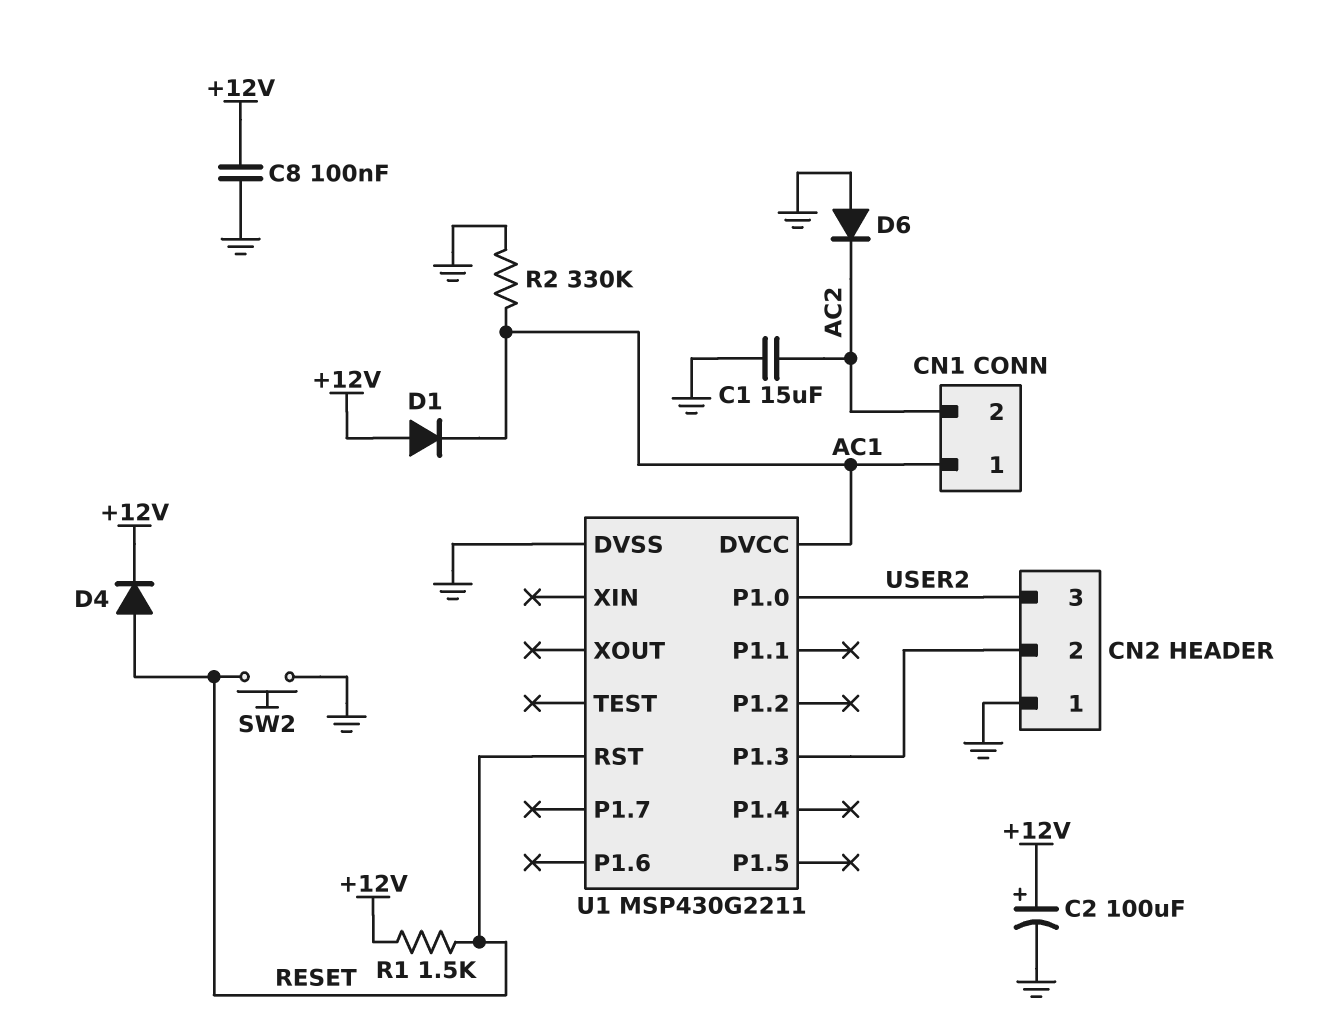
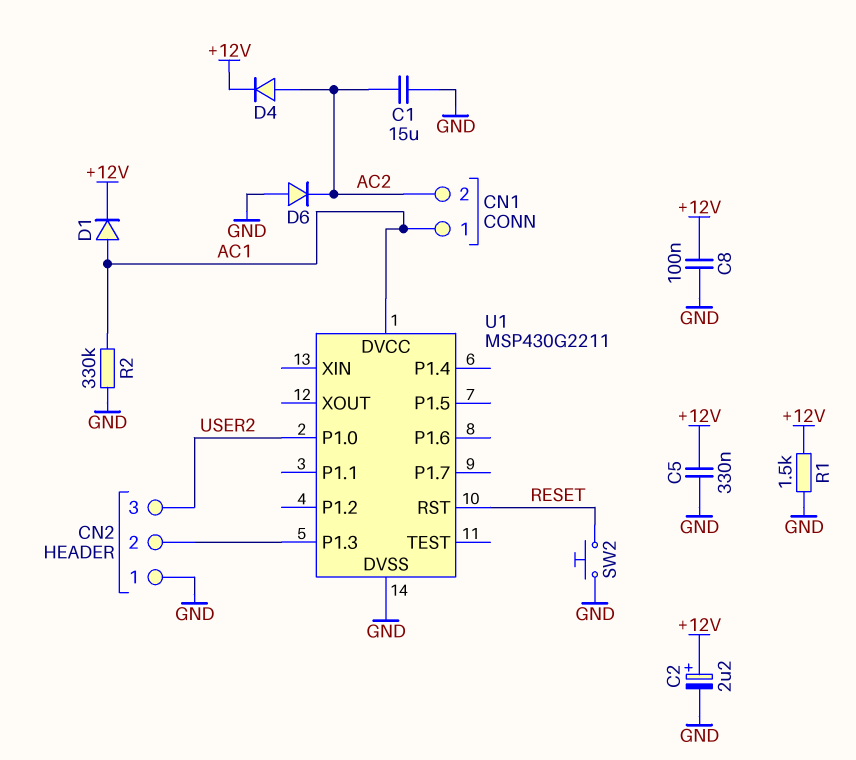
C2: 100uF (plus +12V, minus GND) -> 2.2uF (plus +12V, minus GND)
C5: none -> 330nF (+12V, GND)
D1: diode (A +12V, K AC1) -> diode (A AC1, K +12V)
D4: diode (A RESET, K +12V) -> diode (A AC2, K +12V)
R1: 1.5k (+12V, RESET) -> 1.5k (+12V, GND)

